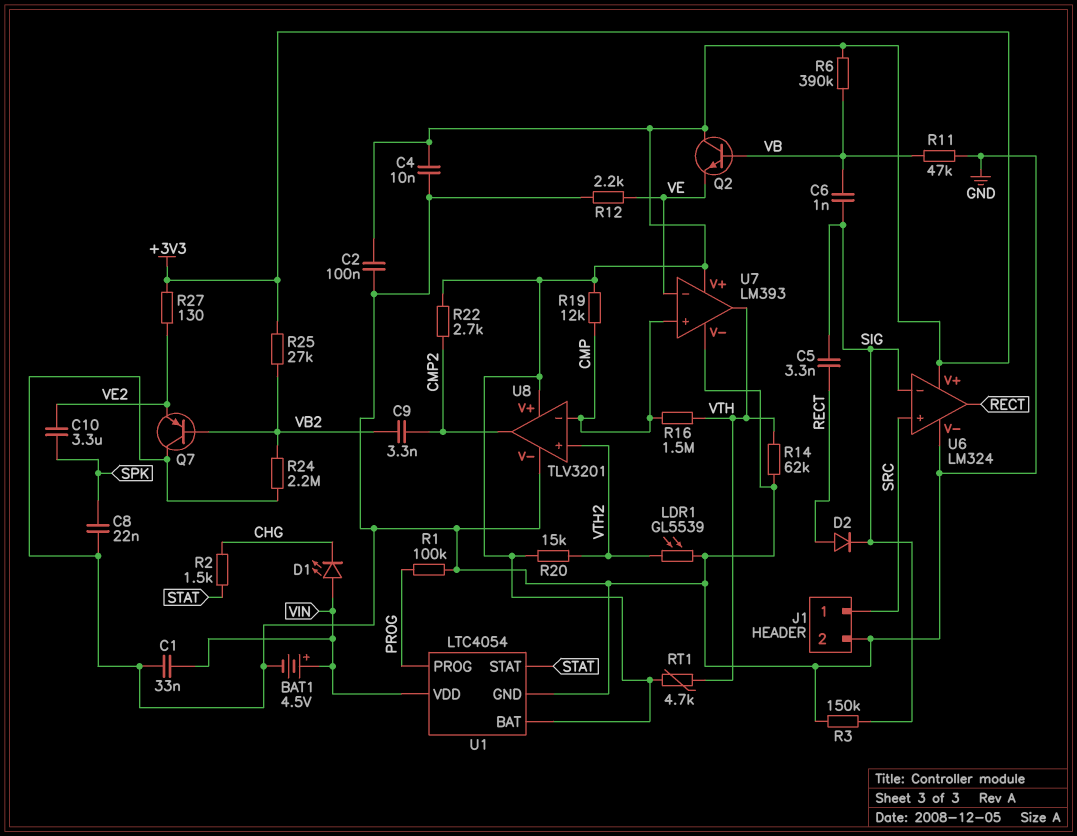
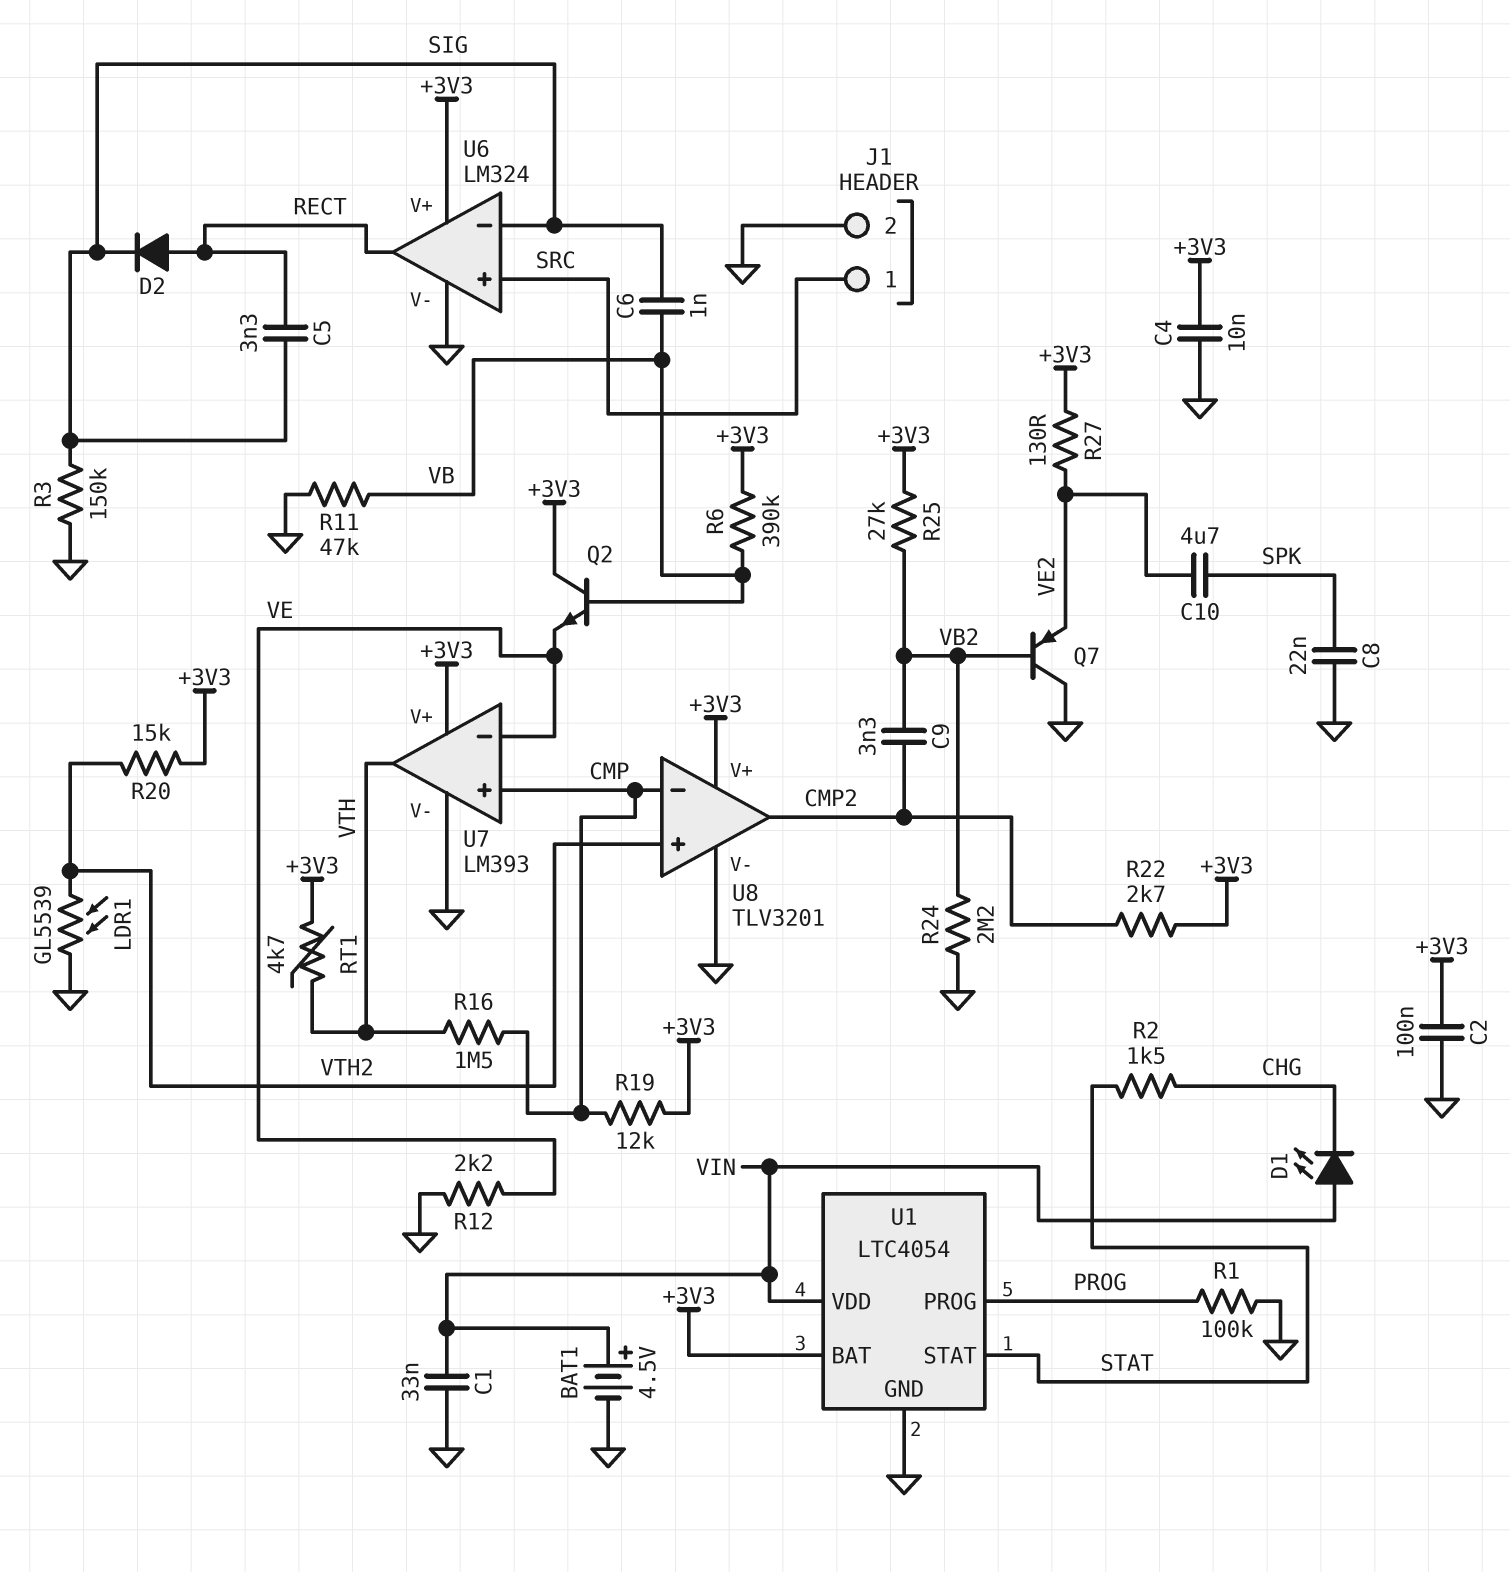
C10: 3.3uF (SPK, VE2) -> 4.7uF (SPK, VE2)
R14: 62k (GND, VTH) -> none

